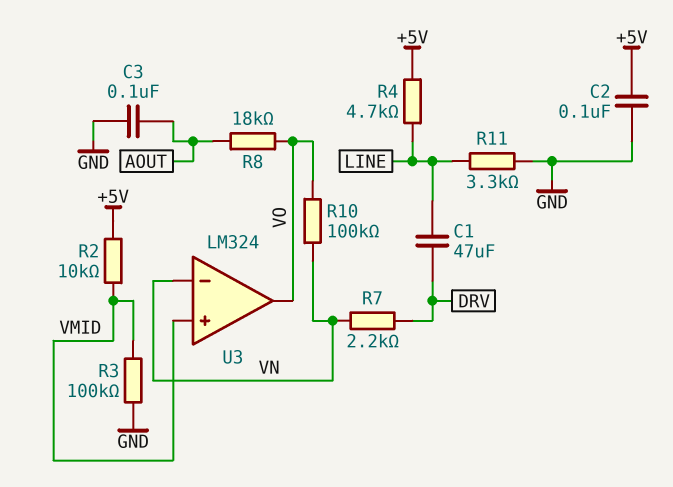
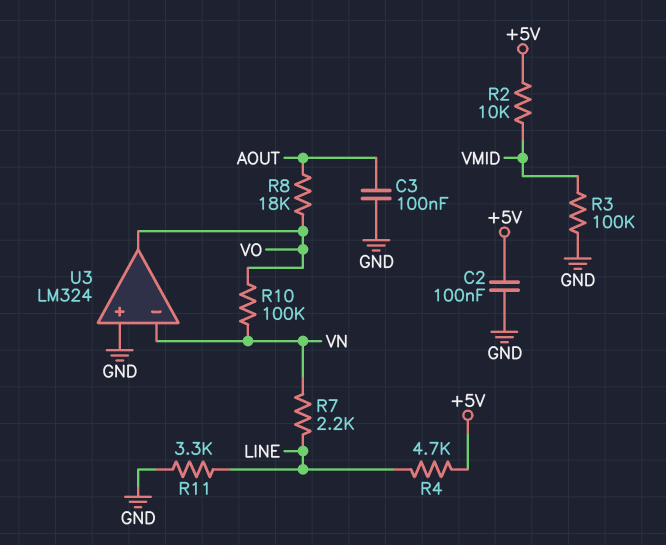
C1: 47uF (DRV, LINE) -> none
R7: 2.2k (DRV, VN) -> 2.2k (LINE, VN)
U3 pin in+: VMID -> GND

